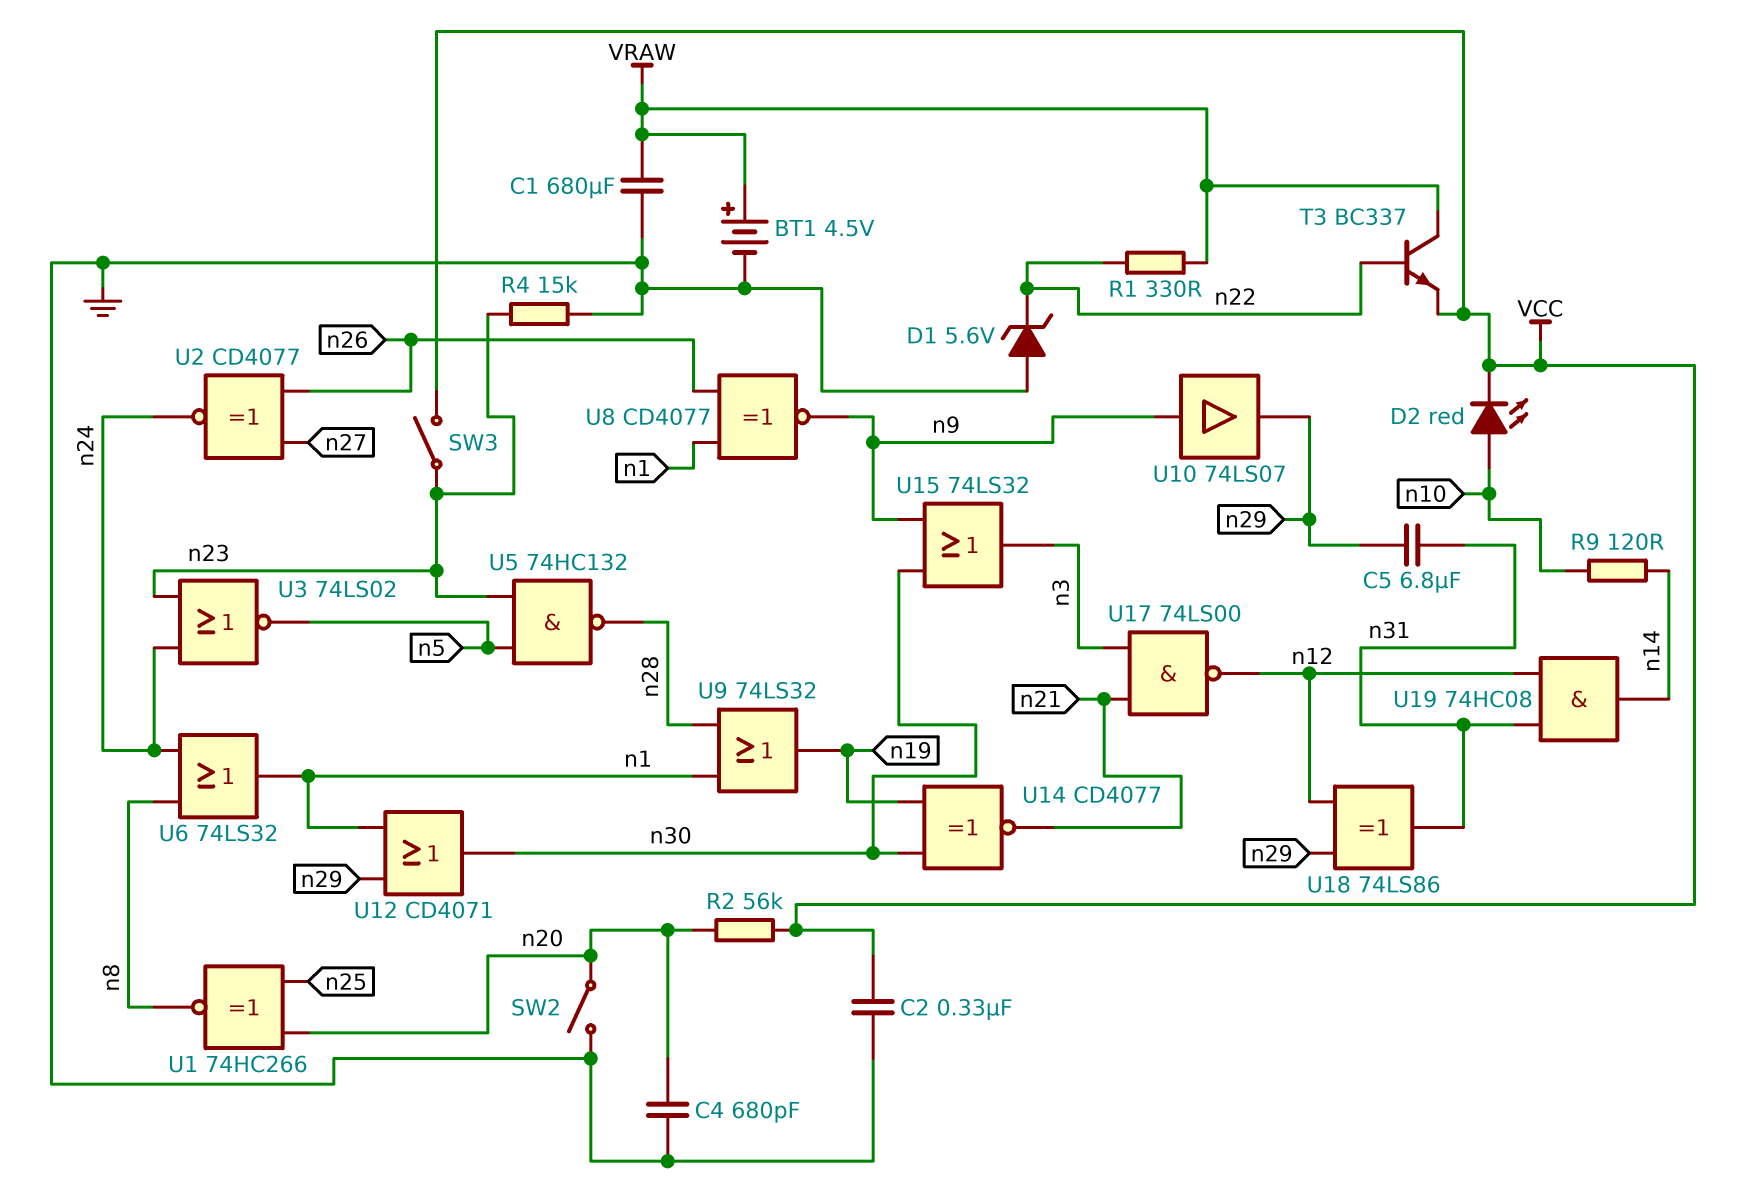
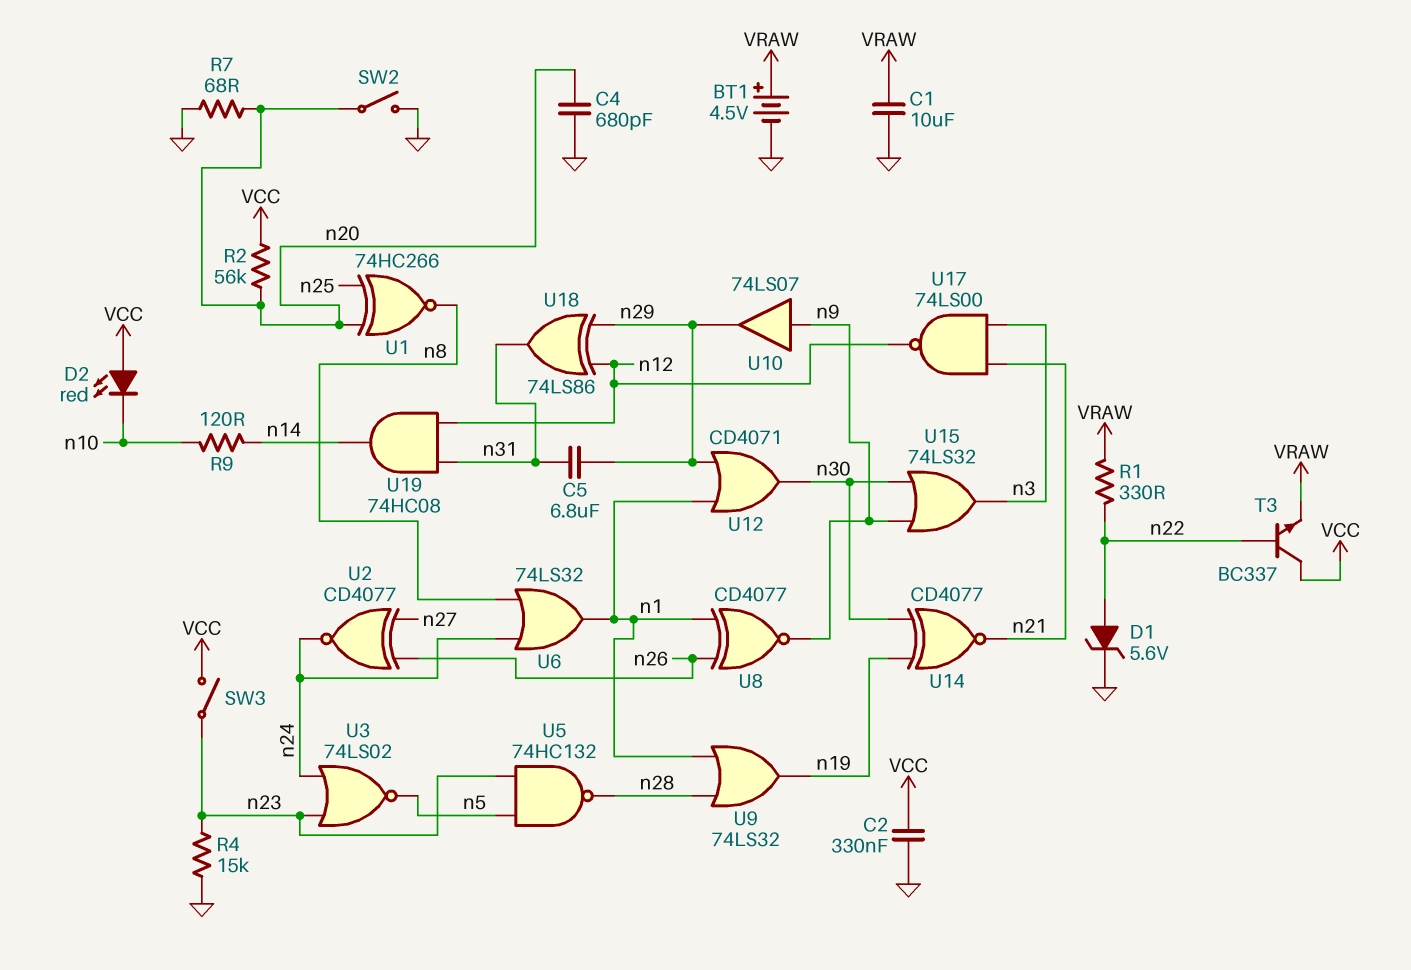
C1: 680uF (GND, VRAW) -> 10uF (GND, VRAW)
D1: zener 5.6V (A GND, K n22) -> zener 5.6V (A n22, K GND)
D2: LED red (A n10, K VCC) -> LED red (A VCC, K n10)
R7: none -> 68 (GND, n20)
T3: NPN BC337 (B n22, C VRAW, E VCC) -> NPN BC337 (B n22, C VCC, E VRAW)

